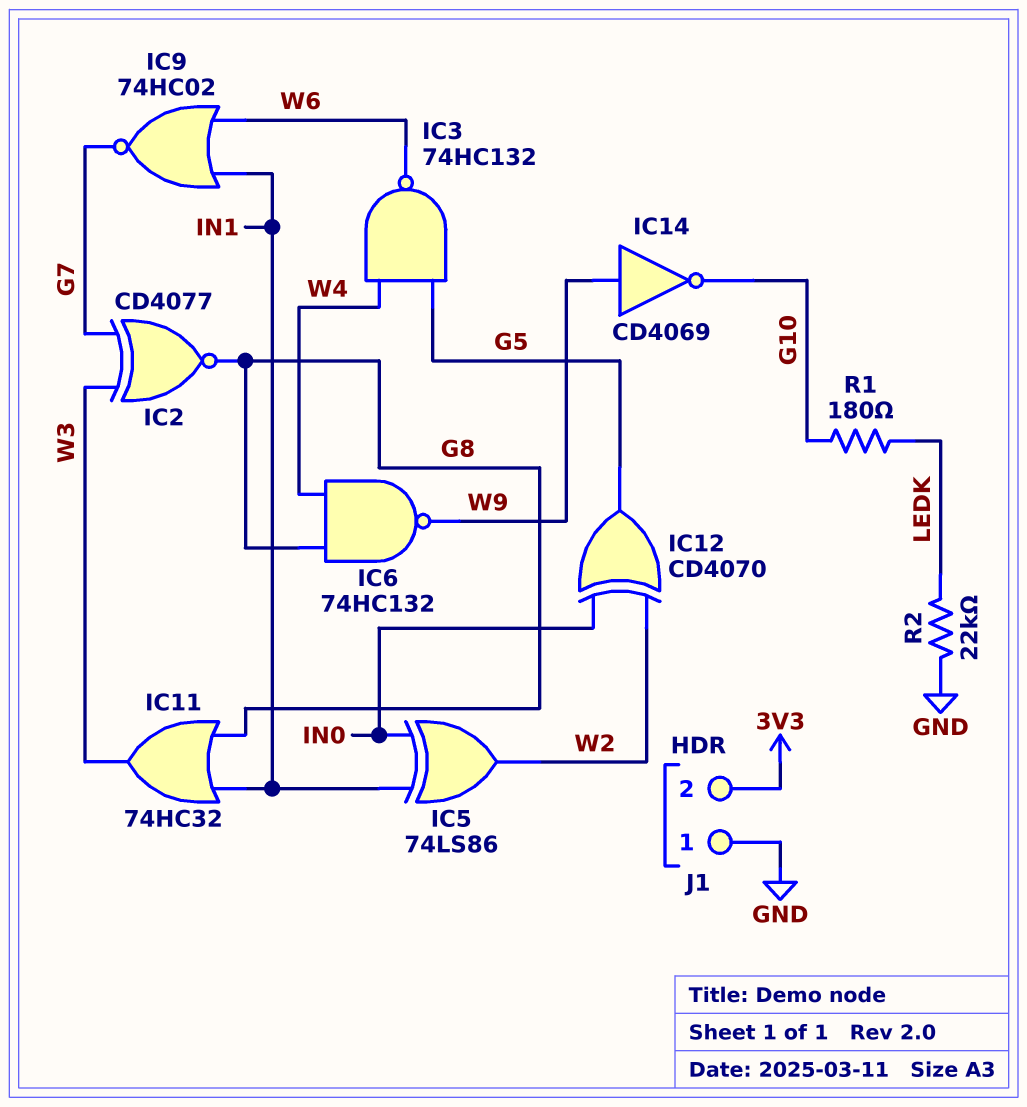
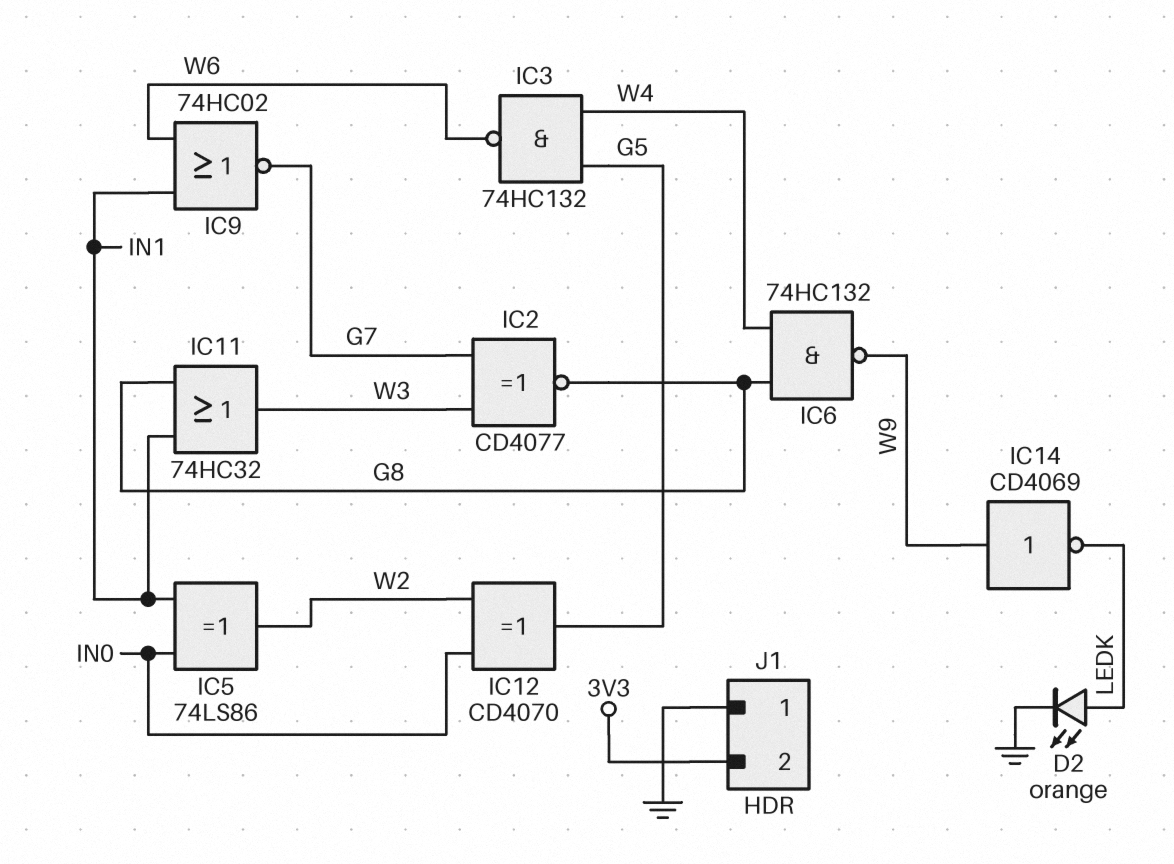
D2: none -> LED orange (A LEDK, K GND)
IC14: NOT CD4069 (in W9, out G10) -> NOT CD4069 (in W9, out LEDK)
R1: 180 (G10, LEDK) -> none
R2: 22k (GND, LEDK) -> none

